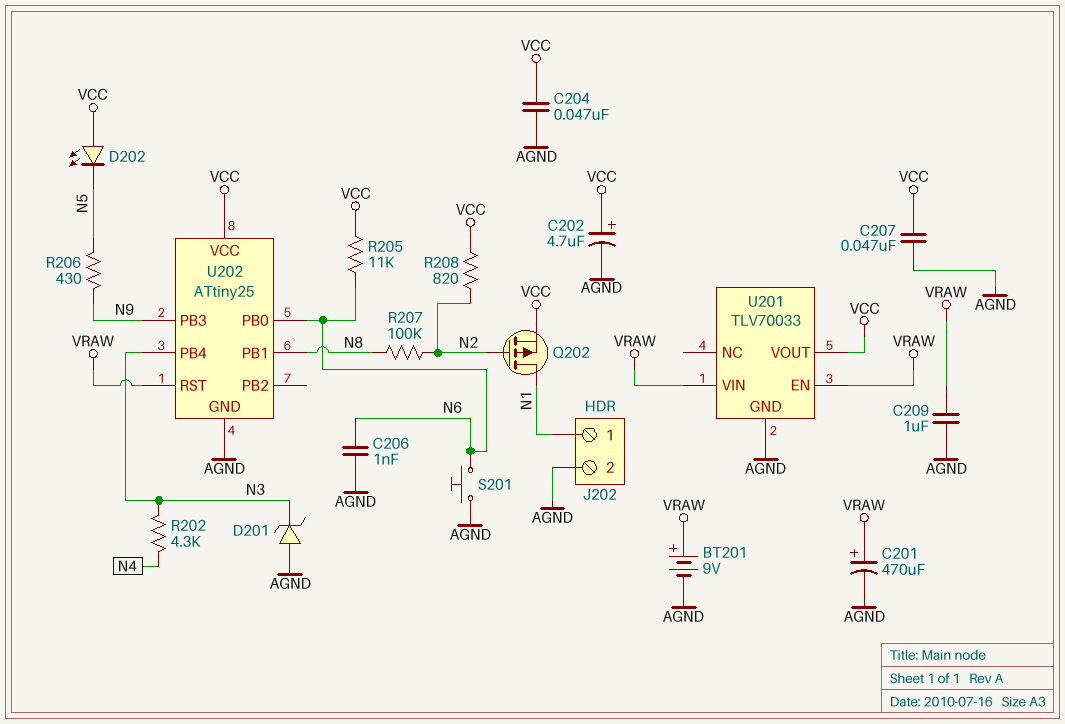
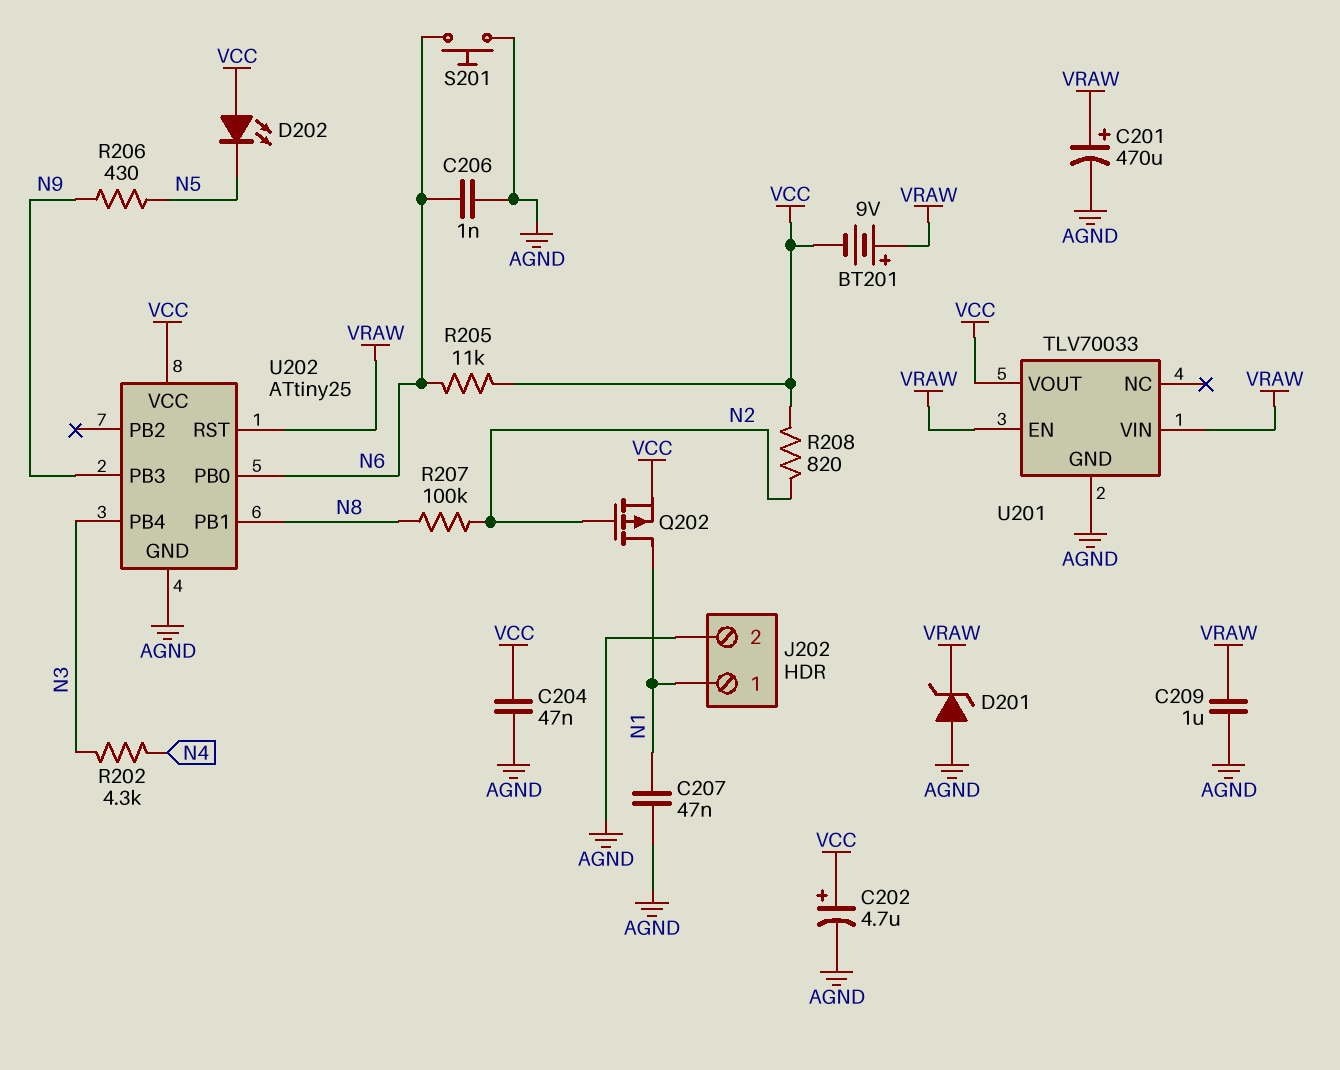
BT201: 9V (plus VRAW, minus AGND) -> 9V (plus VRAW, minus VCC)
C207: 47nF (AGND, VCC) -> 47nF (AGND, N1)
D201: zener (A AGND, K N3) -> zener (A AGND, K VRAW)

